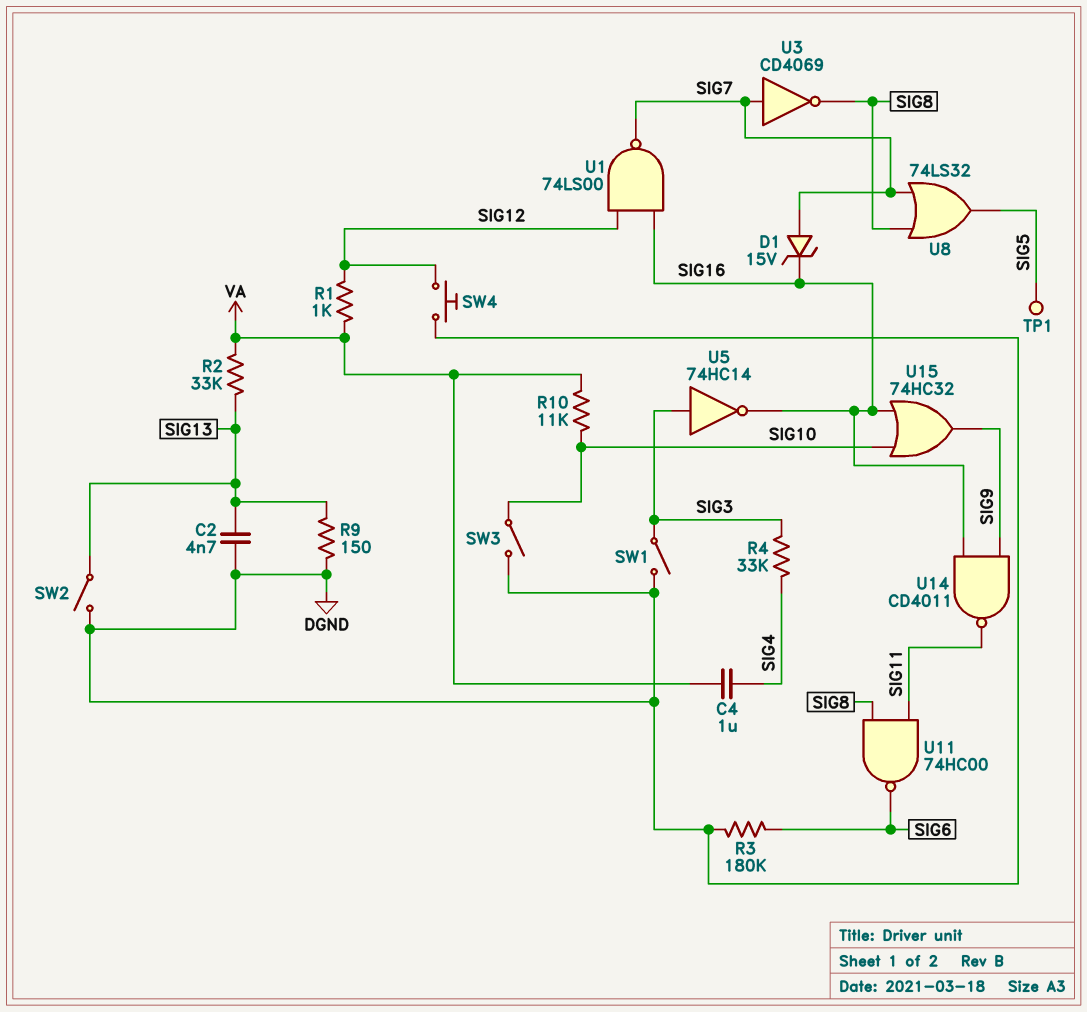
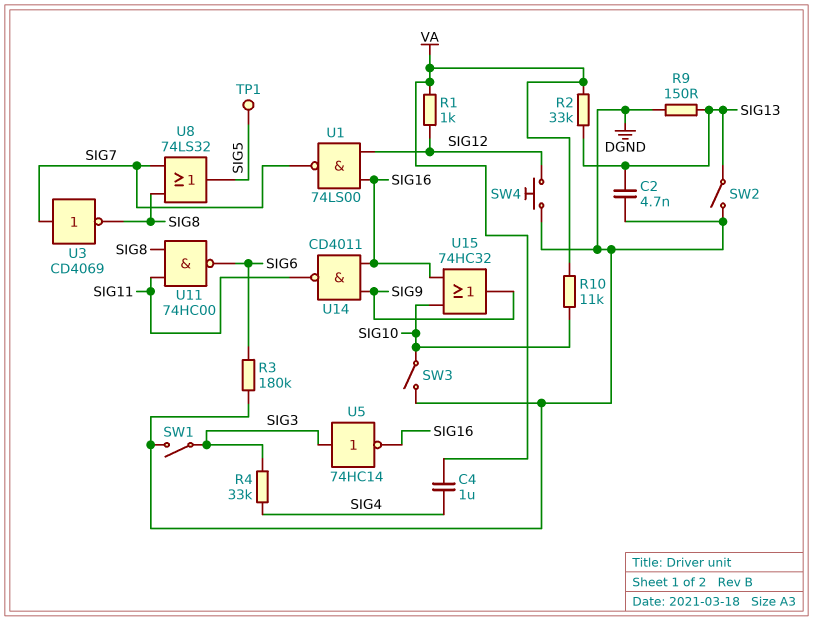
D1: zener 15V (A SIG7, K SIG16) -> none

